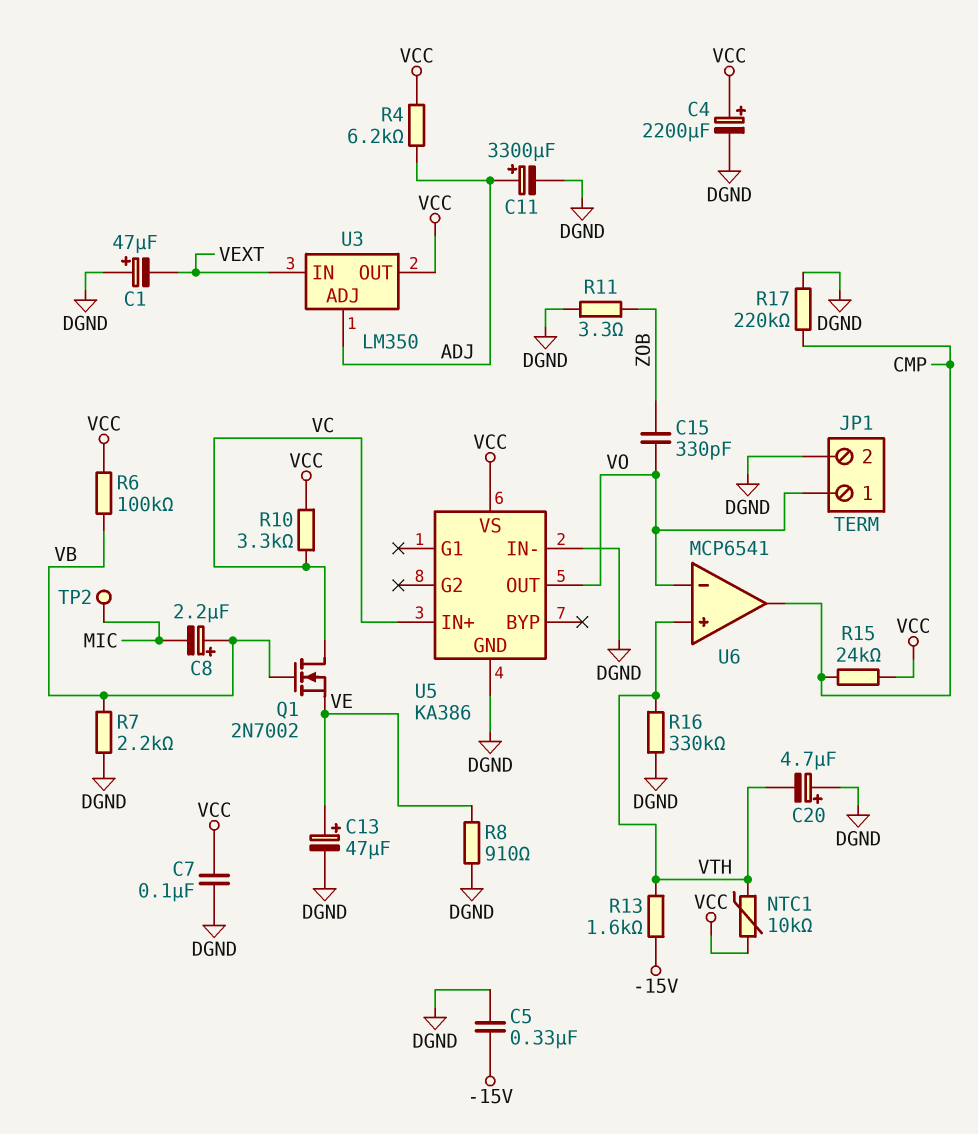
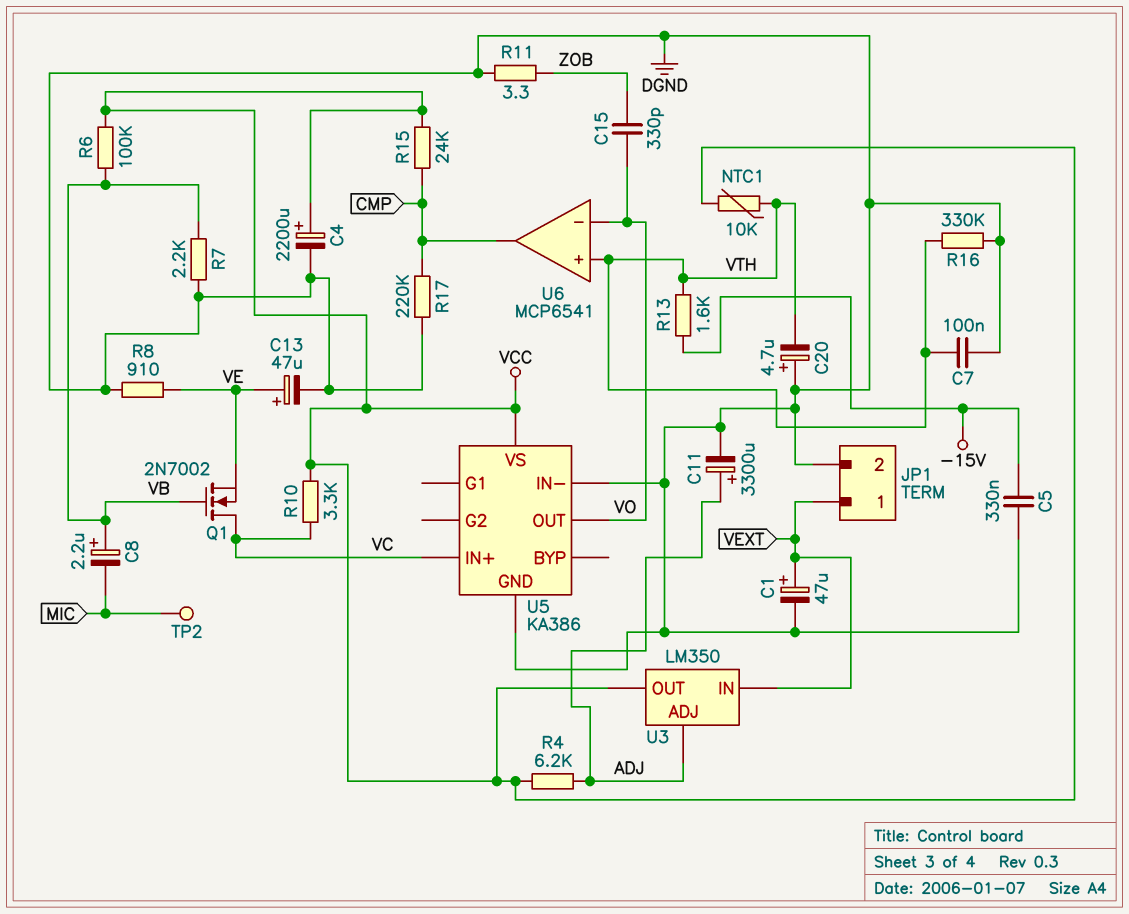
C1: 47uF (plus DGND, minus VEXT) -> 47uF (plus VEXT, minus DGND)
C7: 100nF (DGND, VCC) -> 100nF (DGND, VTH)
JP1 pin 1: VO -> VEXT

